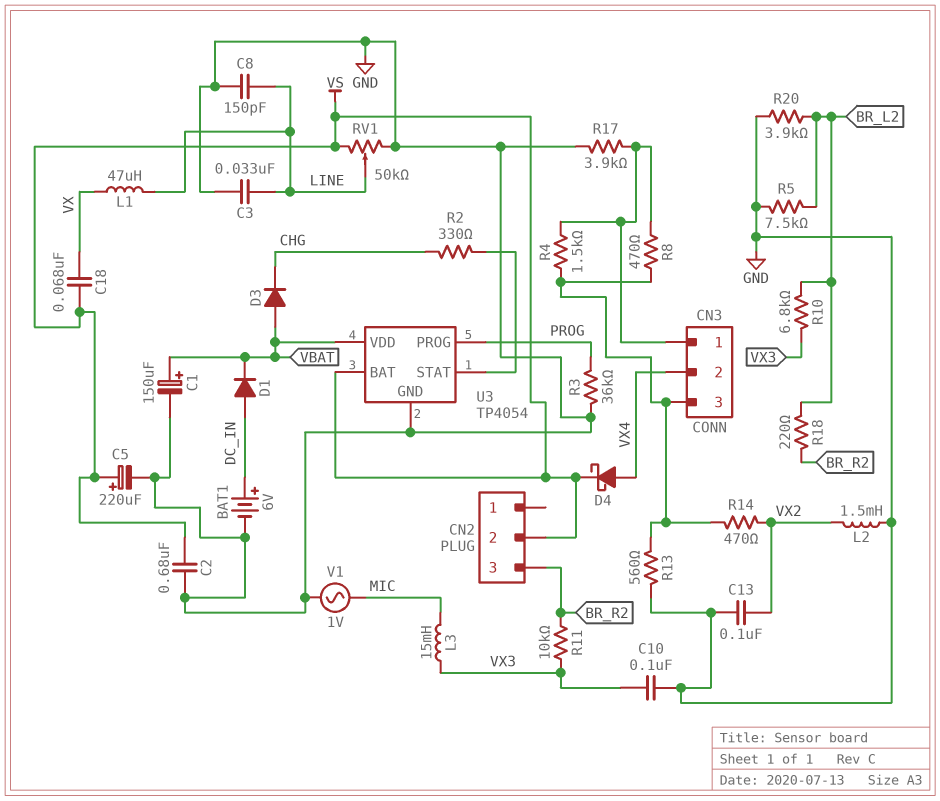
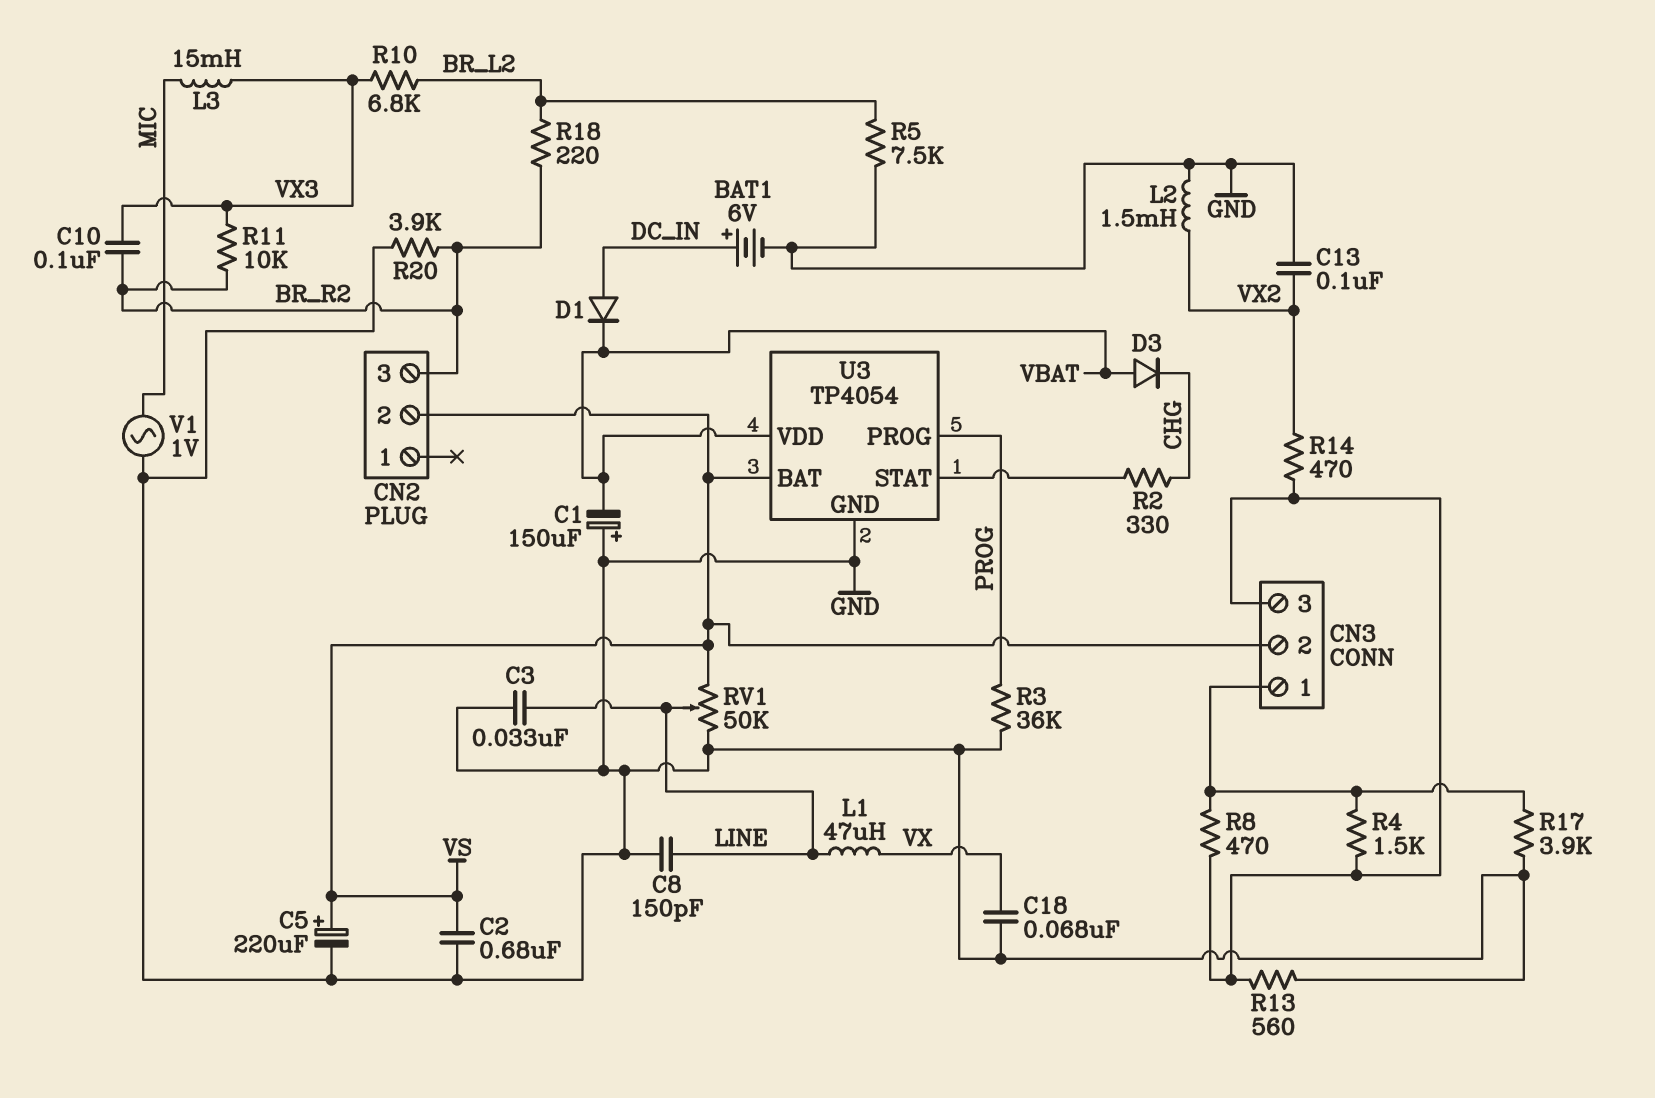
C1: 150uF (plus VBAT, minus GND) -> 150uF (plus GND, minus VBAT)
C10: 100nF (GND, VX3) -> 100nF (BR_R2, VX3)
C18: 68nF (VS, VX) -> 68nF (GND, VX)
CN3 pin 2: VX4 -> VS
D4: schottky (A VX4, K VS) -> none
R20: 3.9k (BR_L2, GND) -> 3.9k (BR_R2, GND)

